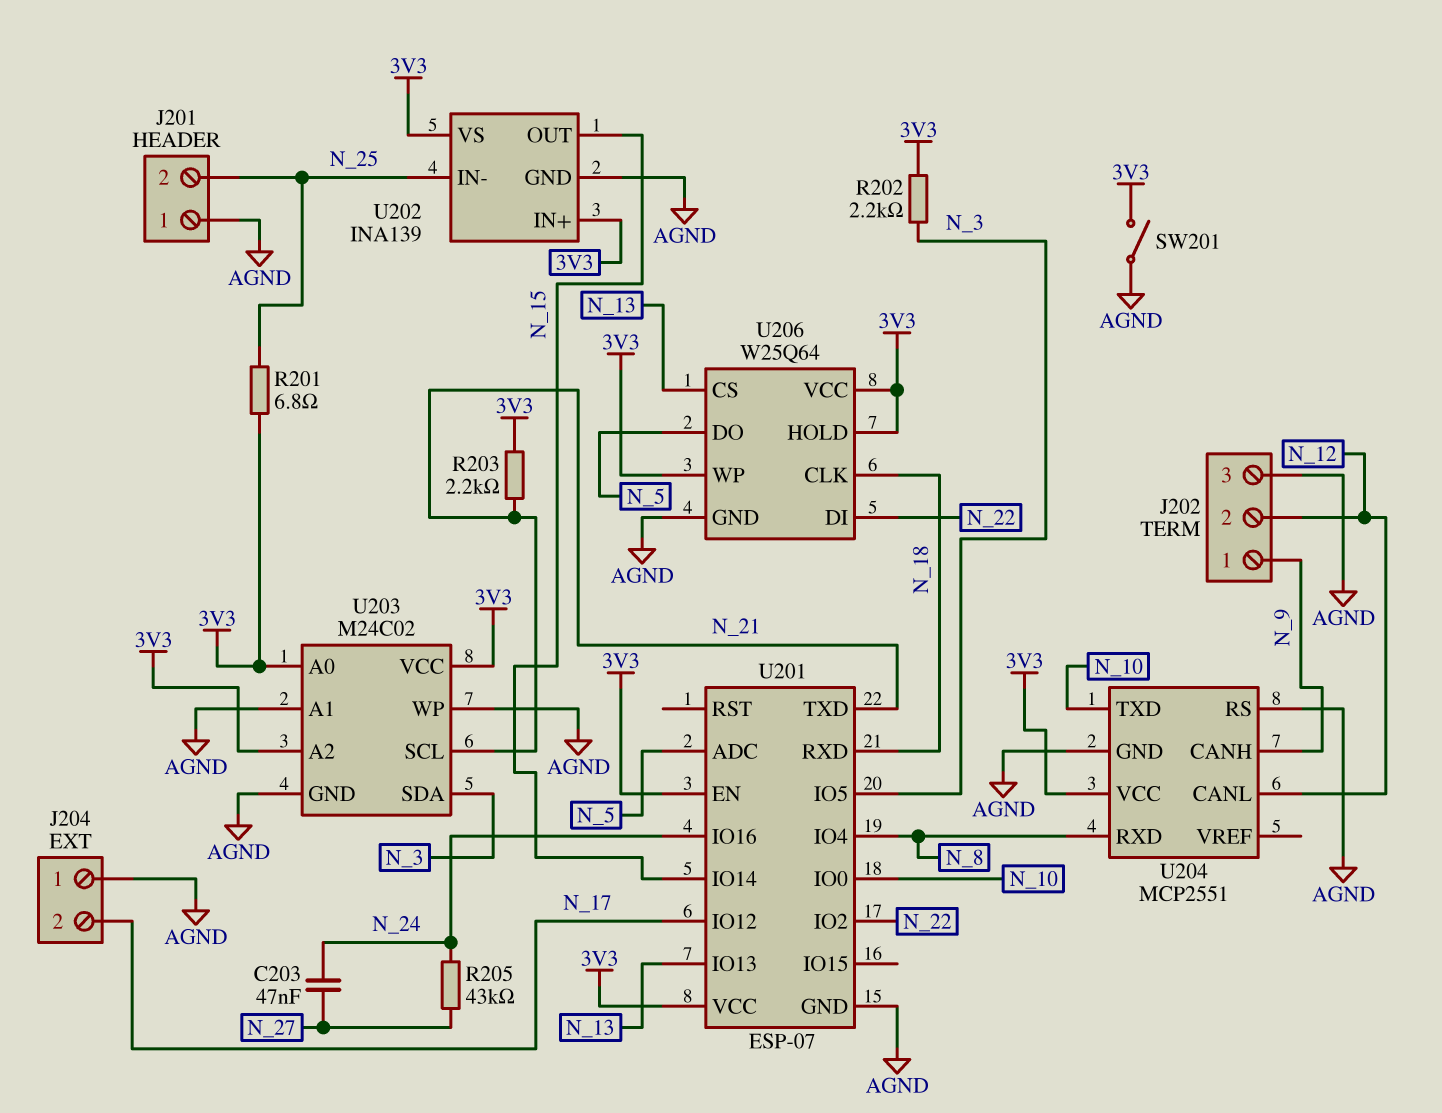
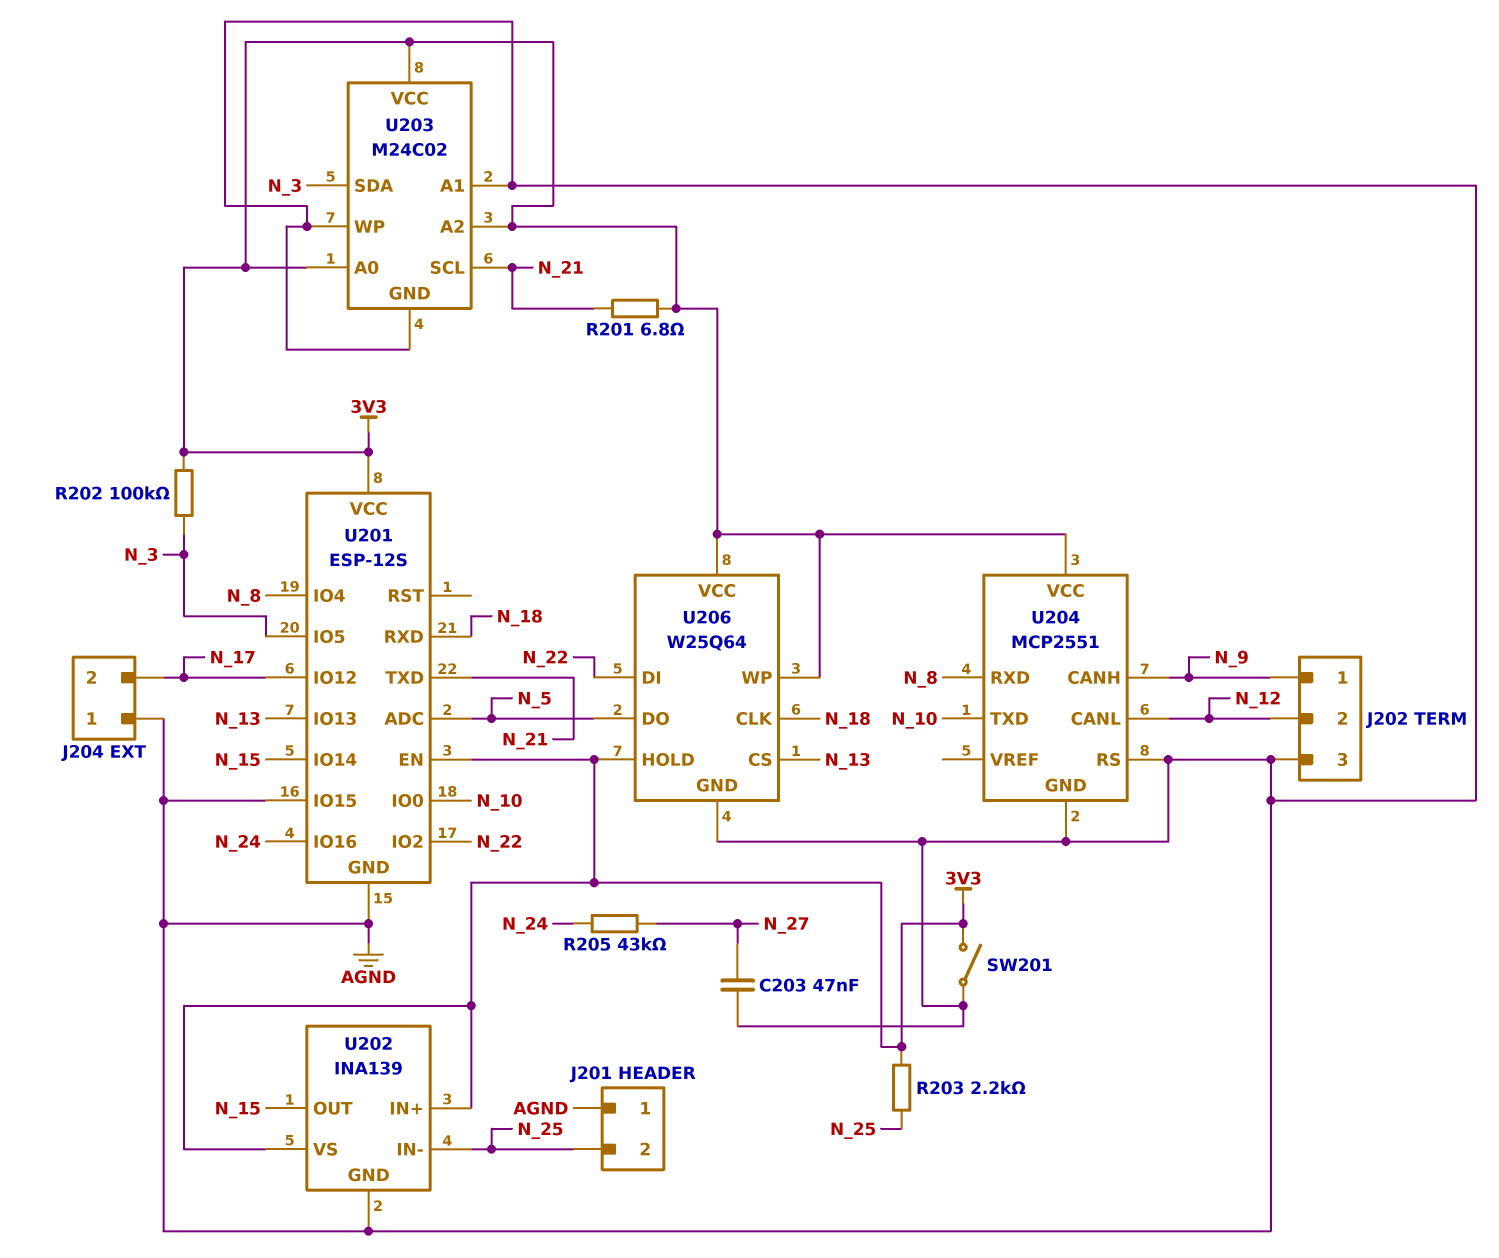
C203: 47nF (N_24, N_27) -> 47nF (AGND, N_27)
R201: 6.8 (3V3, N_25) -> 6.8 (3V3, N_21)
R202: 2.2k (3V3, N_3) -> 100k (3V3, N_3)
R203: 2.2k (3V3, N_21) -> 2.2k (3V3, N_25)
U201: ESP-07 -> ESP-12S
U201 pin IO15: none -> AGND

